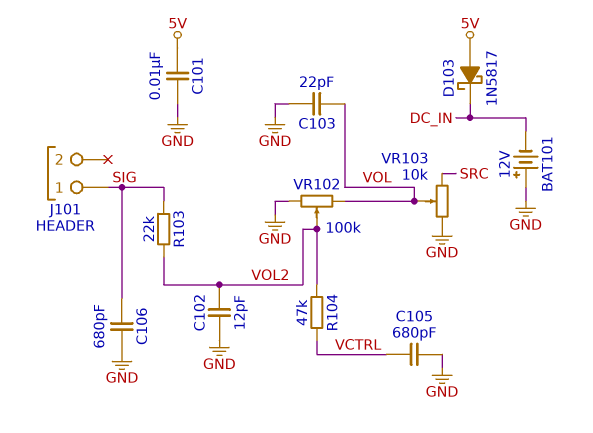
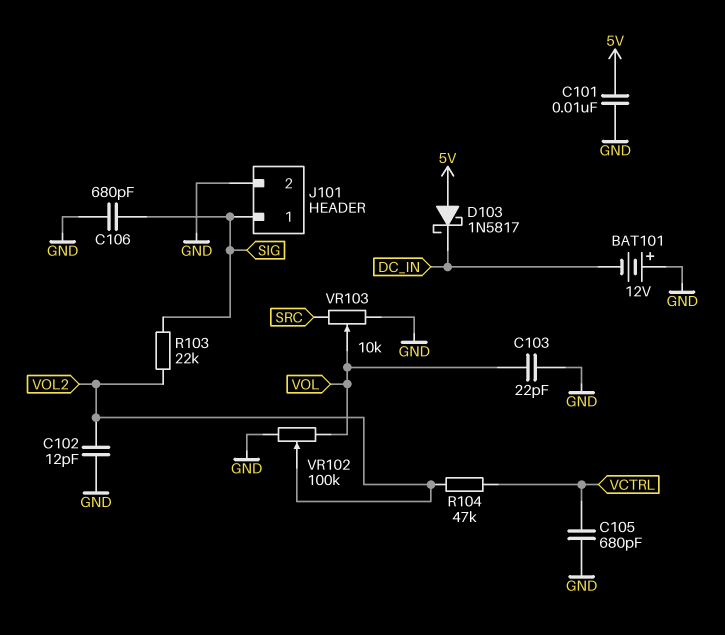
J101 pin 2: none -> GND

